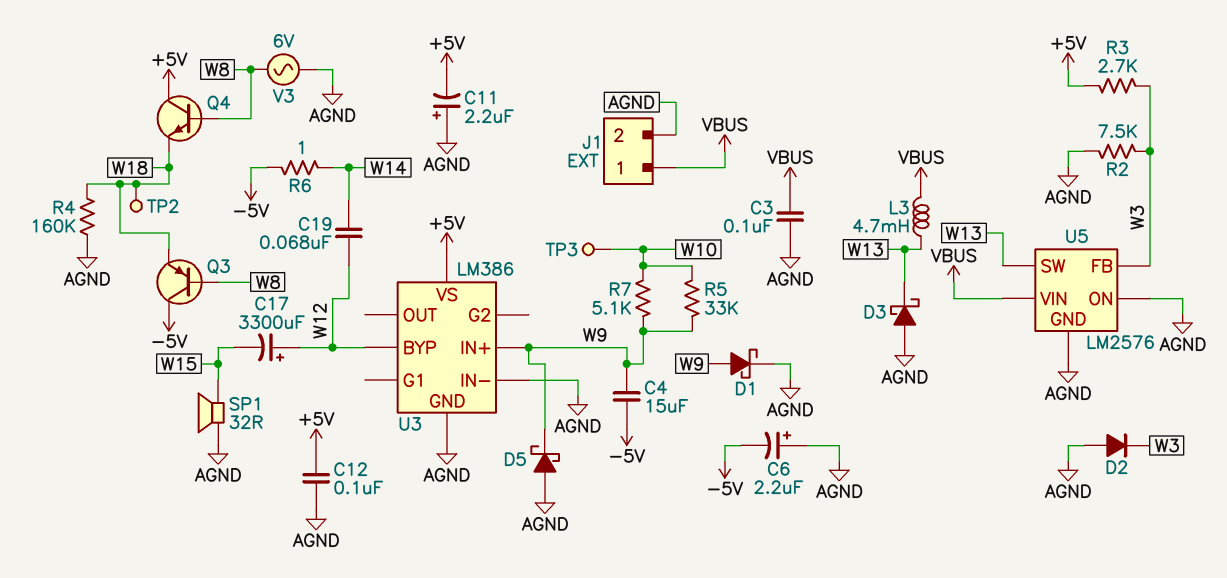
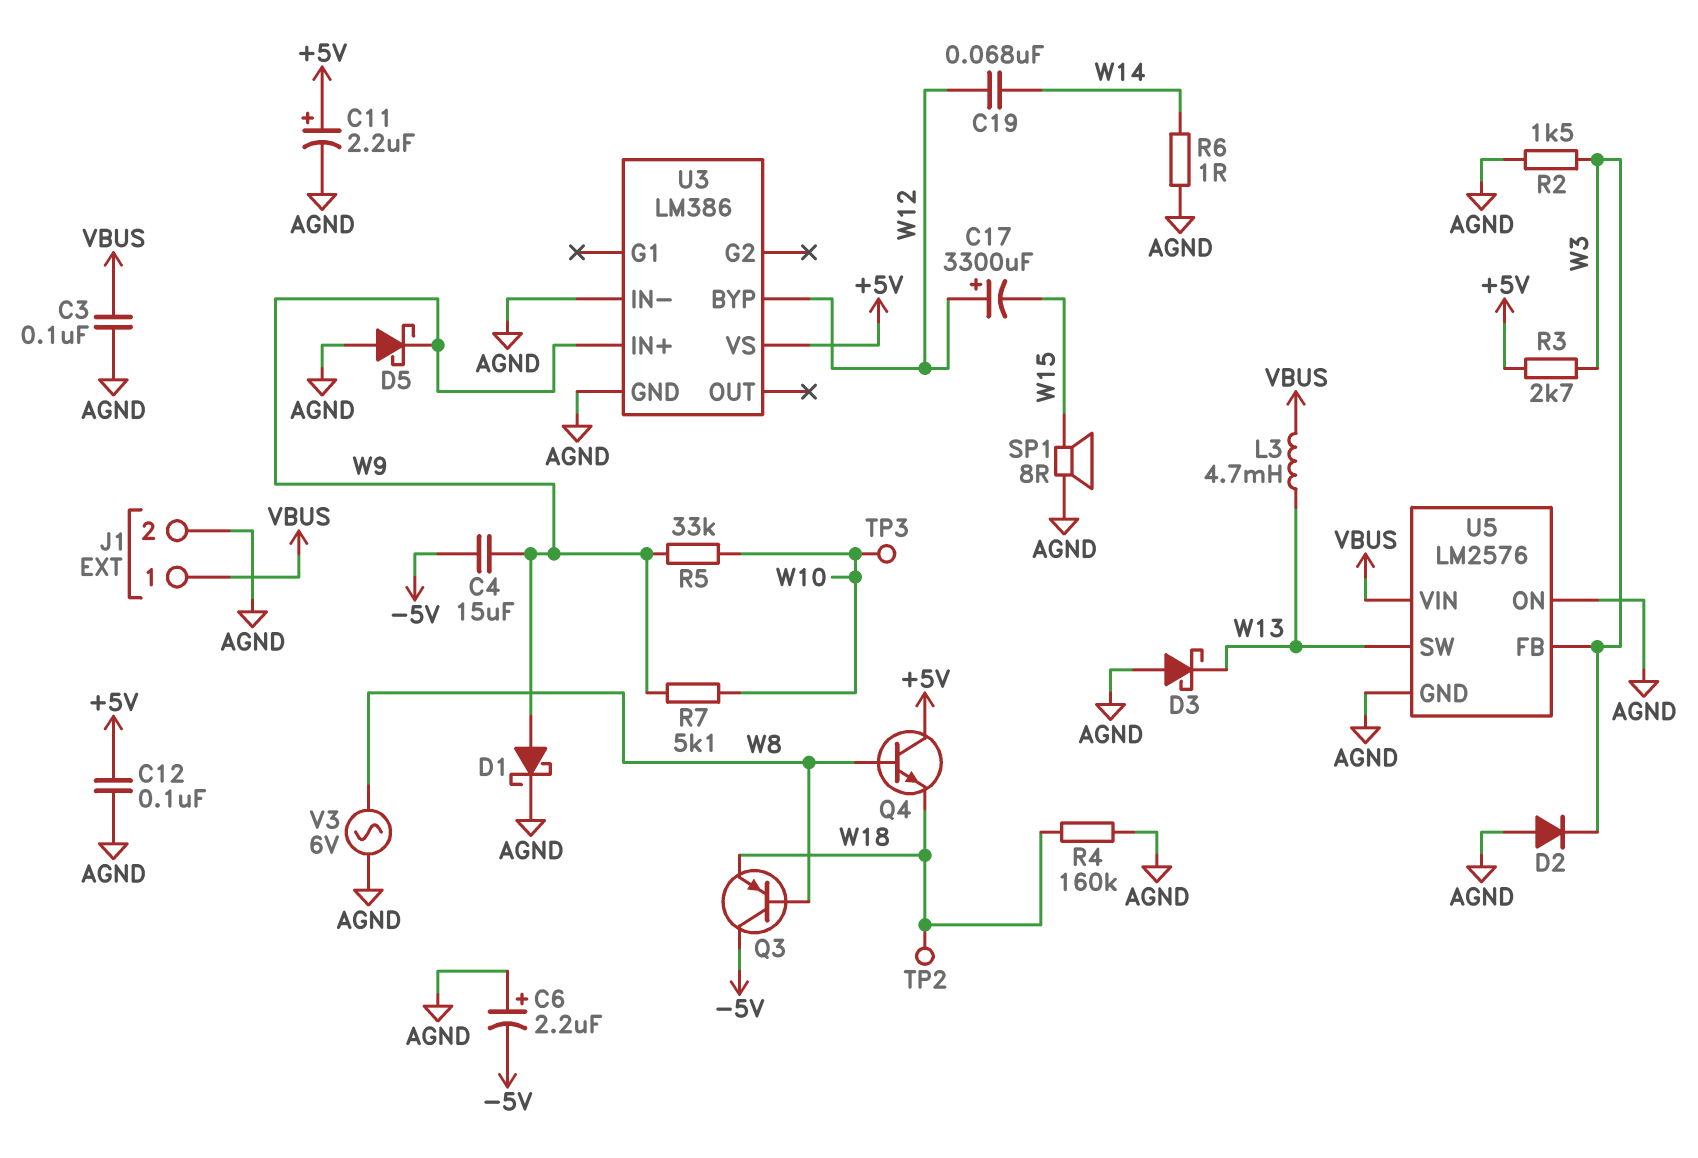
C11: 2.2uF (plus AGND, minus +5V) -> 2.2uF (plus +5V, minus AGND)
R2: 7.5k (AGND, W3) -> 1.5k (AGND, W3)
R6: 1 (-5V, W14) -> 1 (AGND, W14)
SP1: speaker 32R (AGND, W15) -> speaker 8R (AGND, W15)

